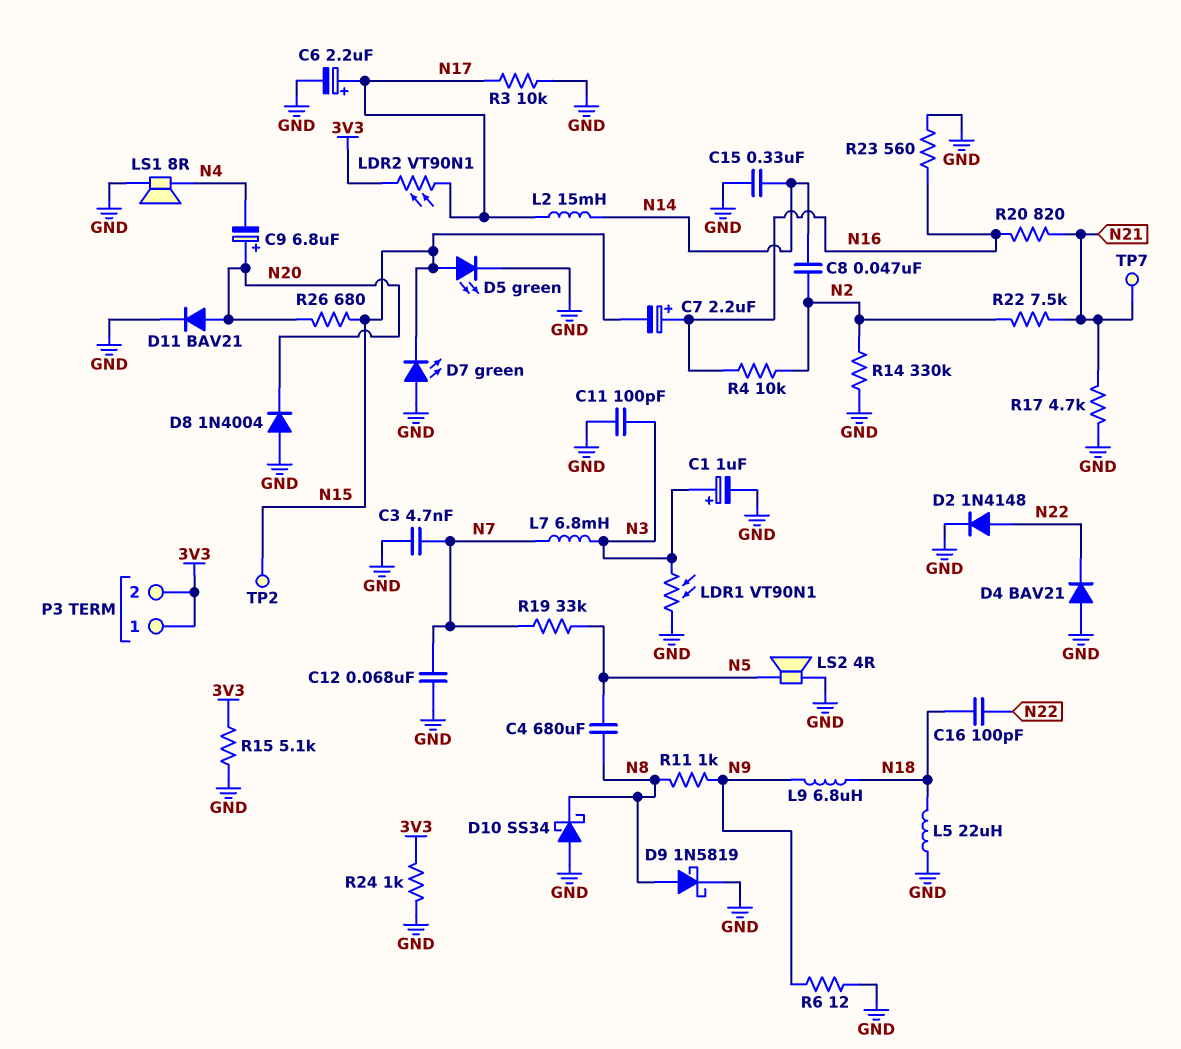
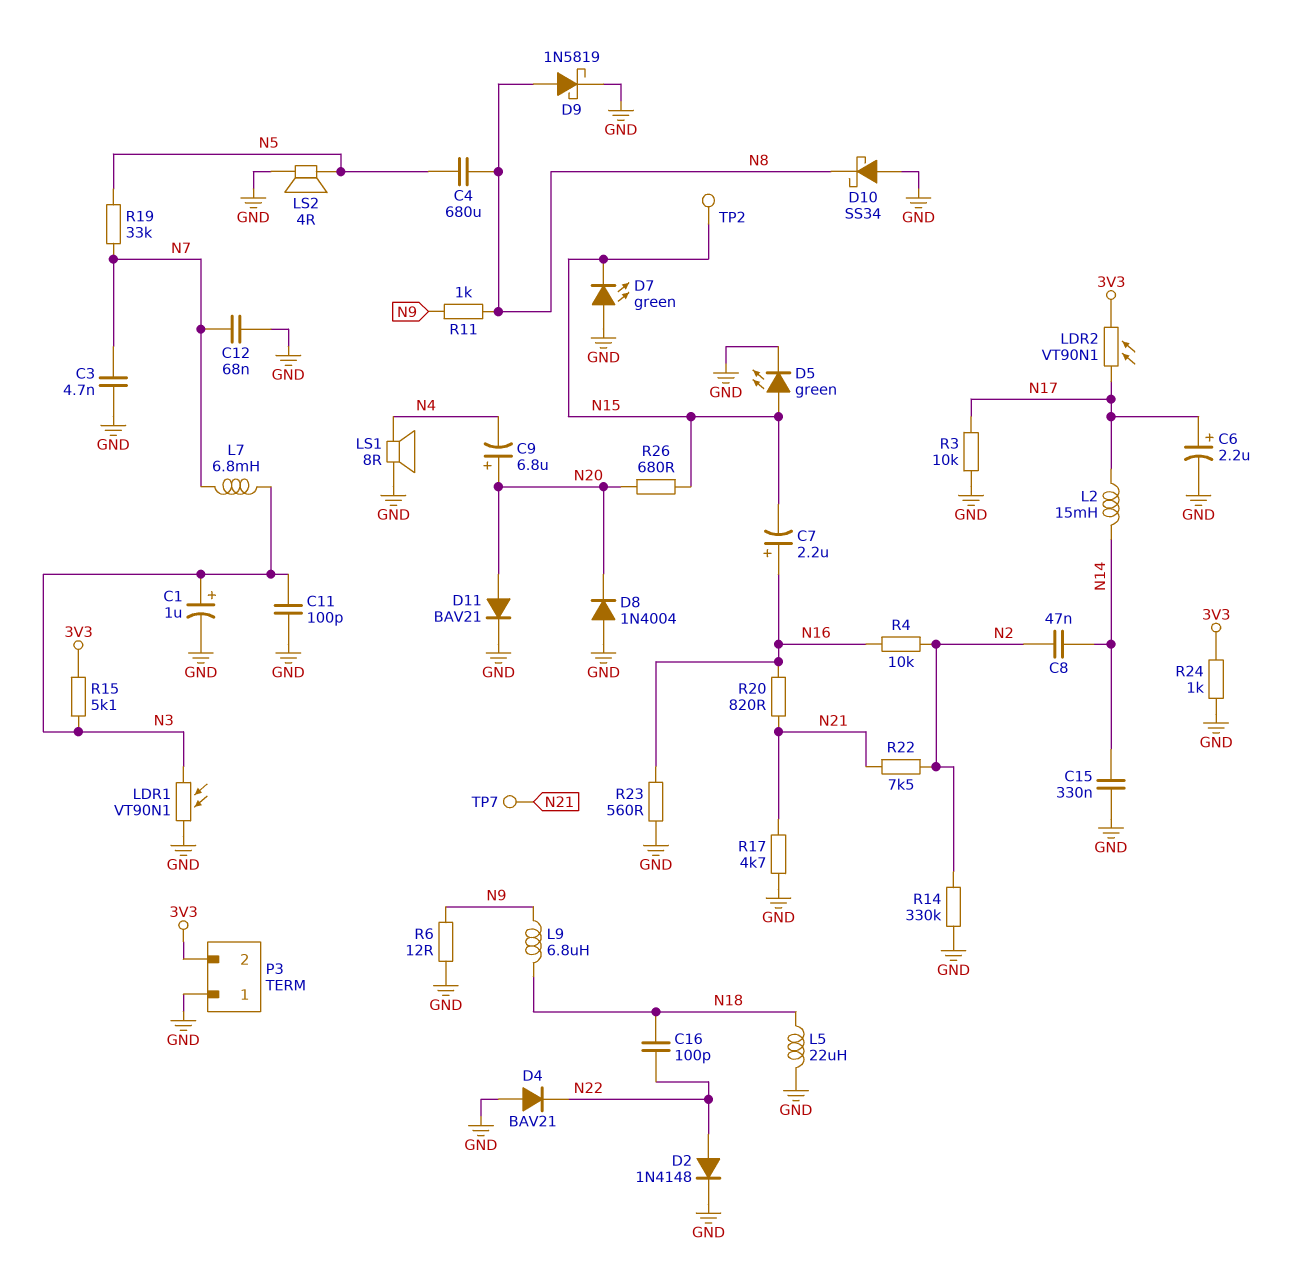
P3 pin 1: 3V3 -> GND
R15: 5.1k (3V3, GND) -> 5.1k (3V3, N3)

